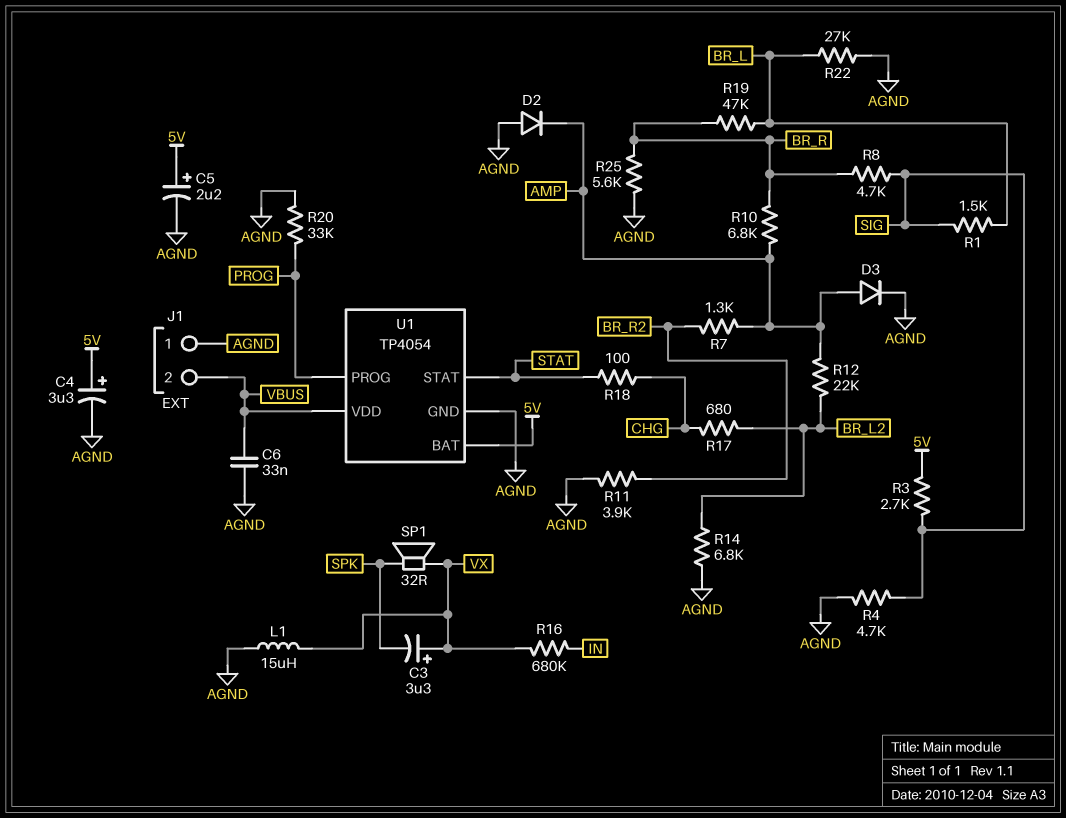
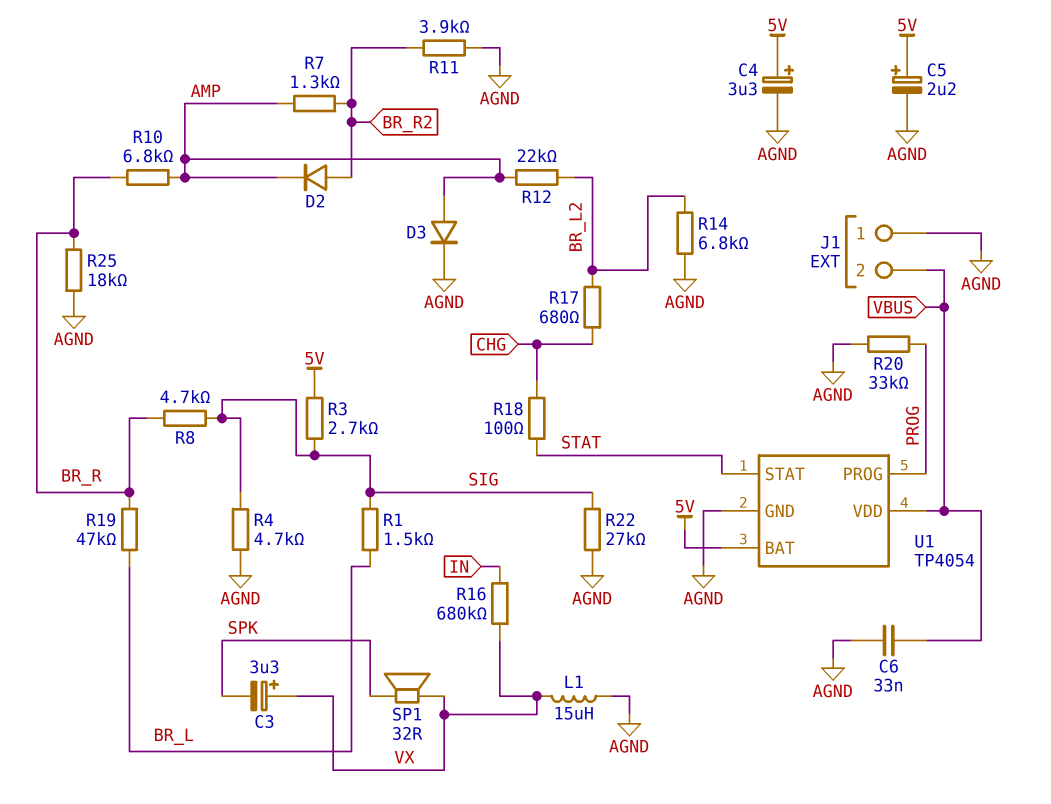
D2: diode (A AGND, K AMP) -> diode (A BR_R2, K AMP)
R22: 27k (AGND, BR_L) -> 27k (AGND, SIG)
R25: 5.6k (AGND, BR_R) -> 18k (AGND, BR_R)

